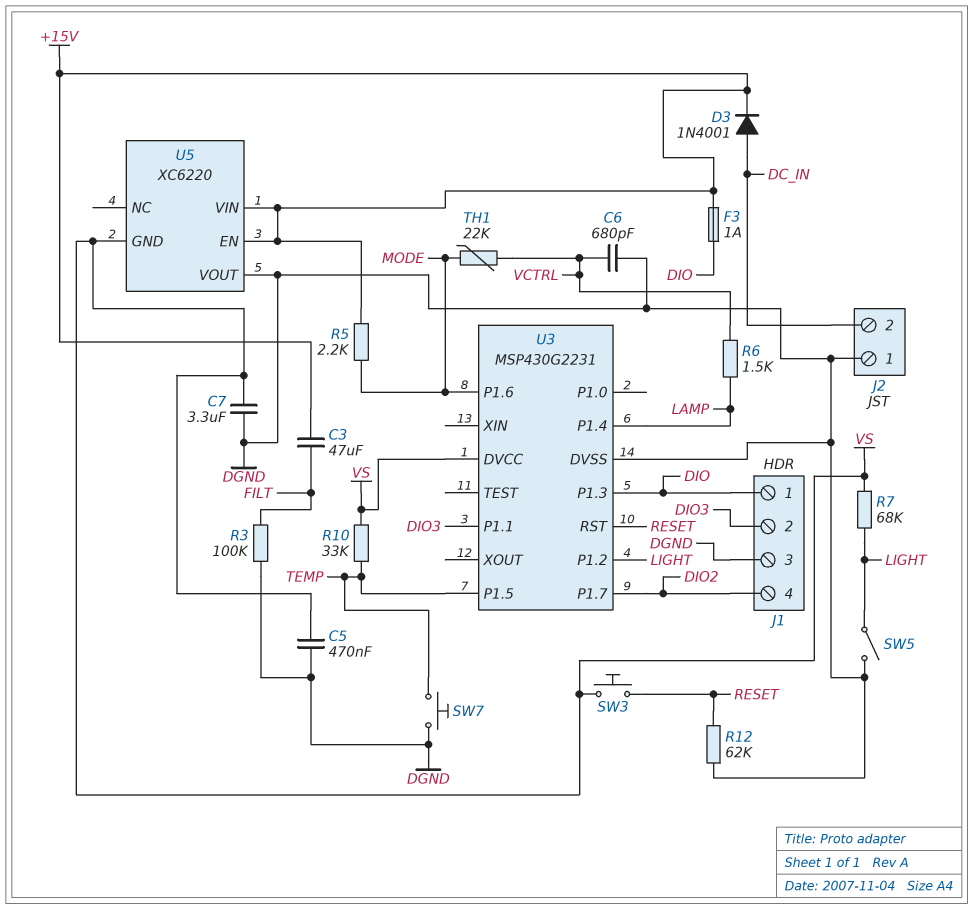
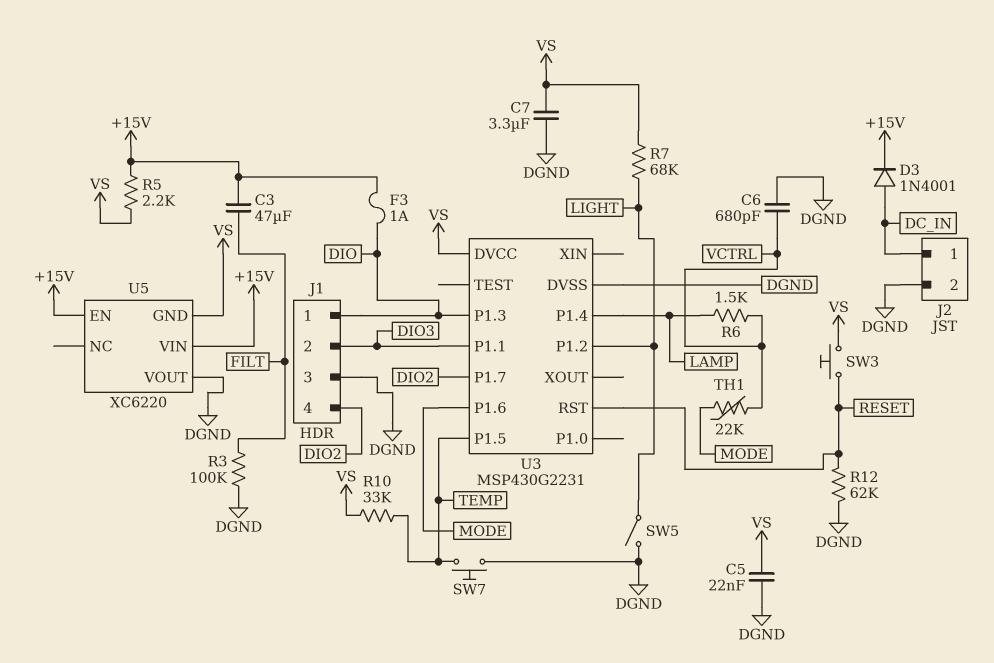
C5: 470nF (DGND, VS) -> 22nF (DGND, VS)
J2 pin 1: DGND -> DC_IN
J2 pin 2: DC_IN -> DGND
R5: 2.2k (+15V, MODE) -> 2.2k (+15V, VS)

